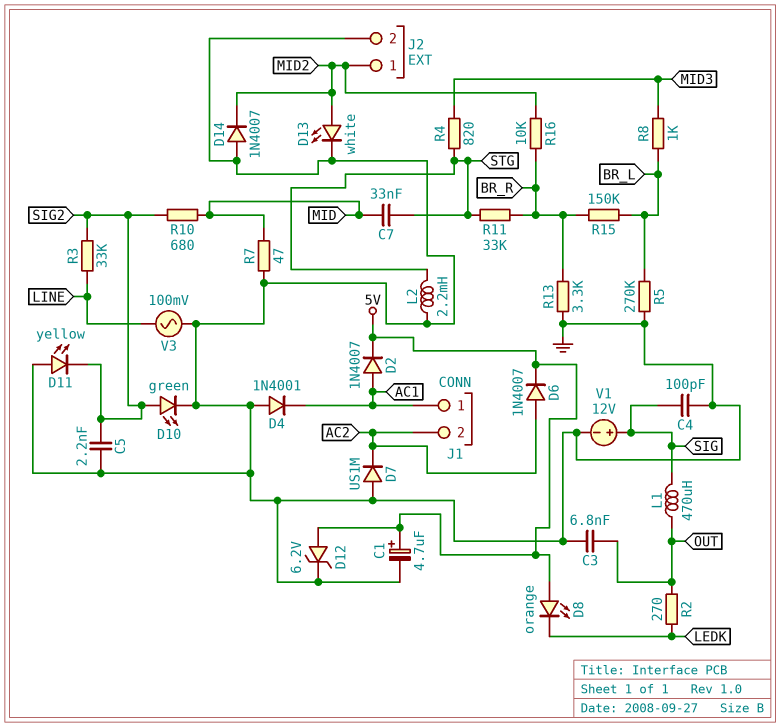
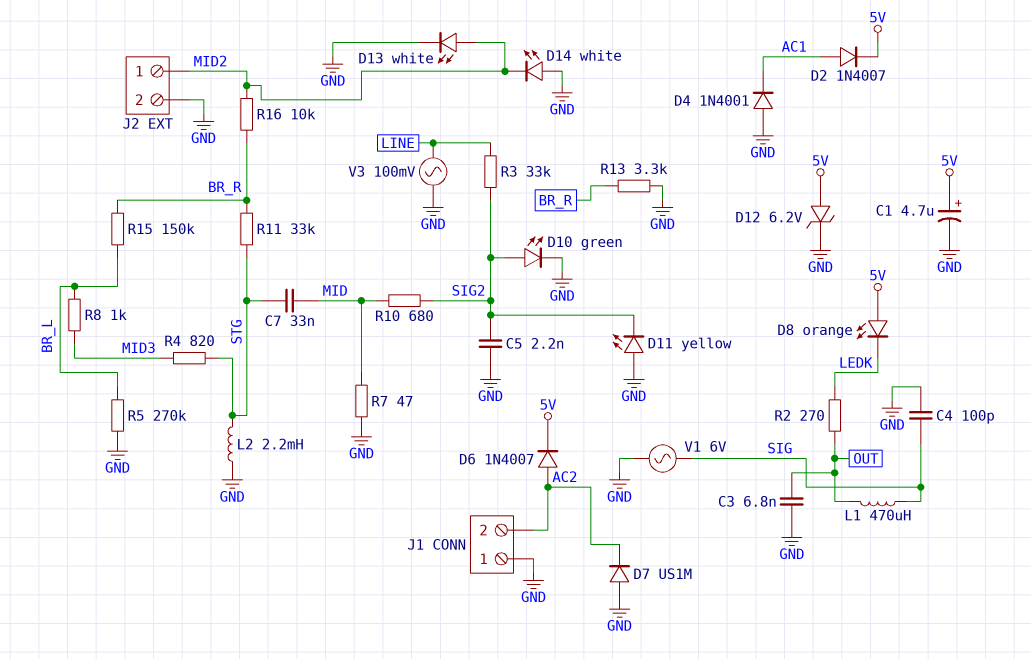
D14: diode 1N4007 (A GND, K MID2) -> LED white (A GND, K MID2)
J1 pin 1: AC1 -> GND
V1: 12V (plus SIG, minus GND) -> AC 6V (GND, SIG)

